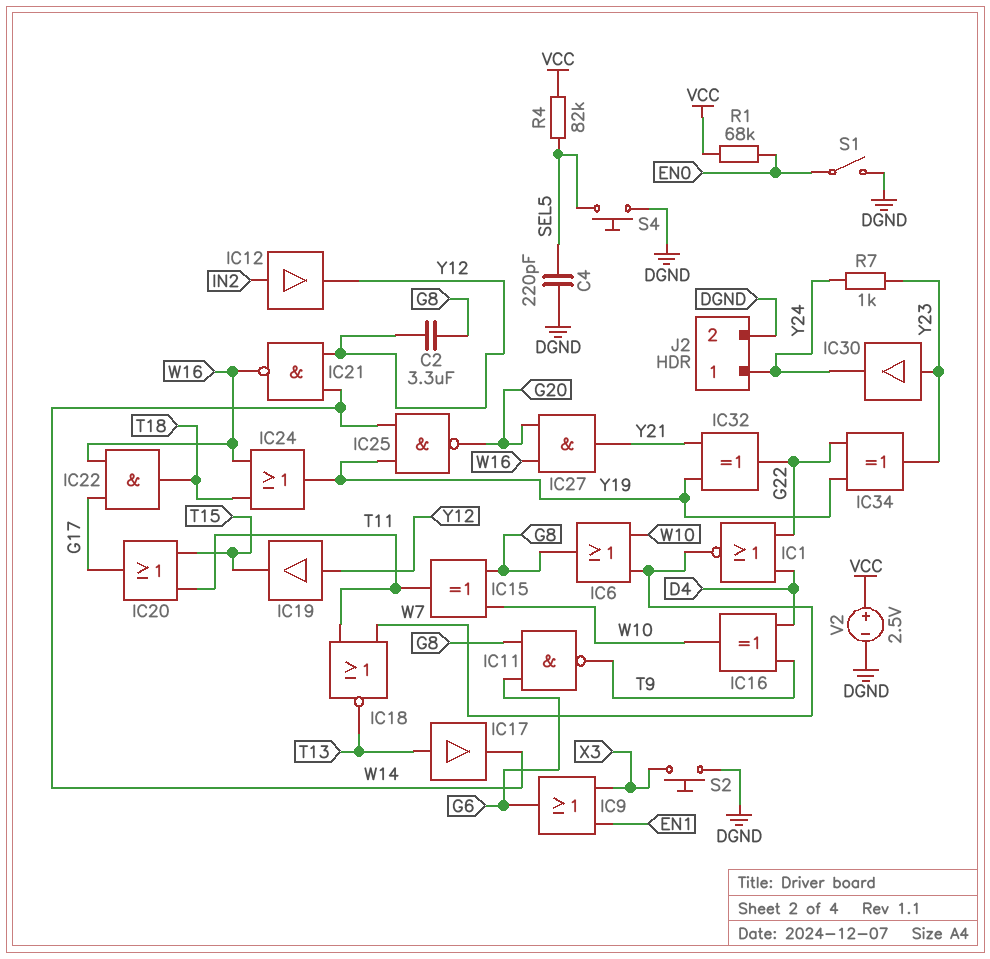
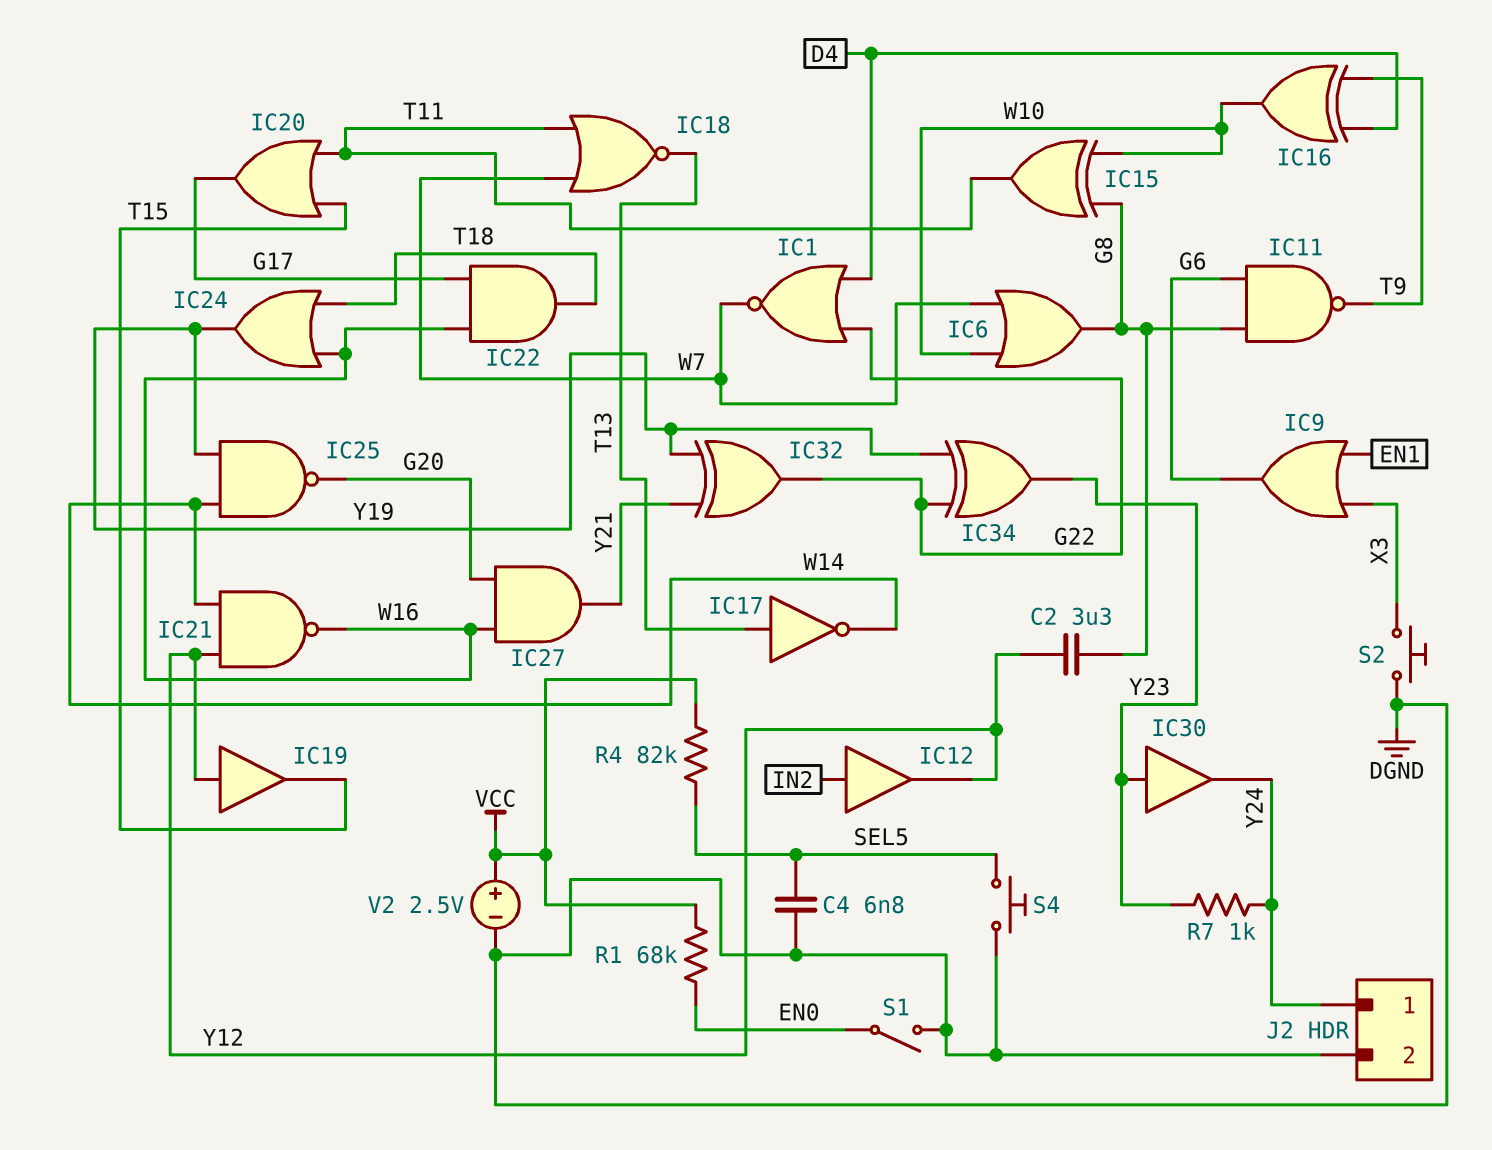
C4: 220pF (DGND, SEL5) -> 6.8nF (DGND, SEL5)
IC17: buffer (in T13, out W14) -> NOT (in T13, out W14)

